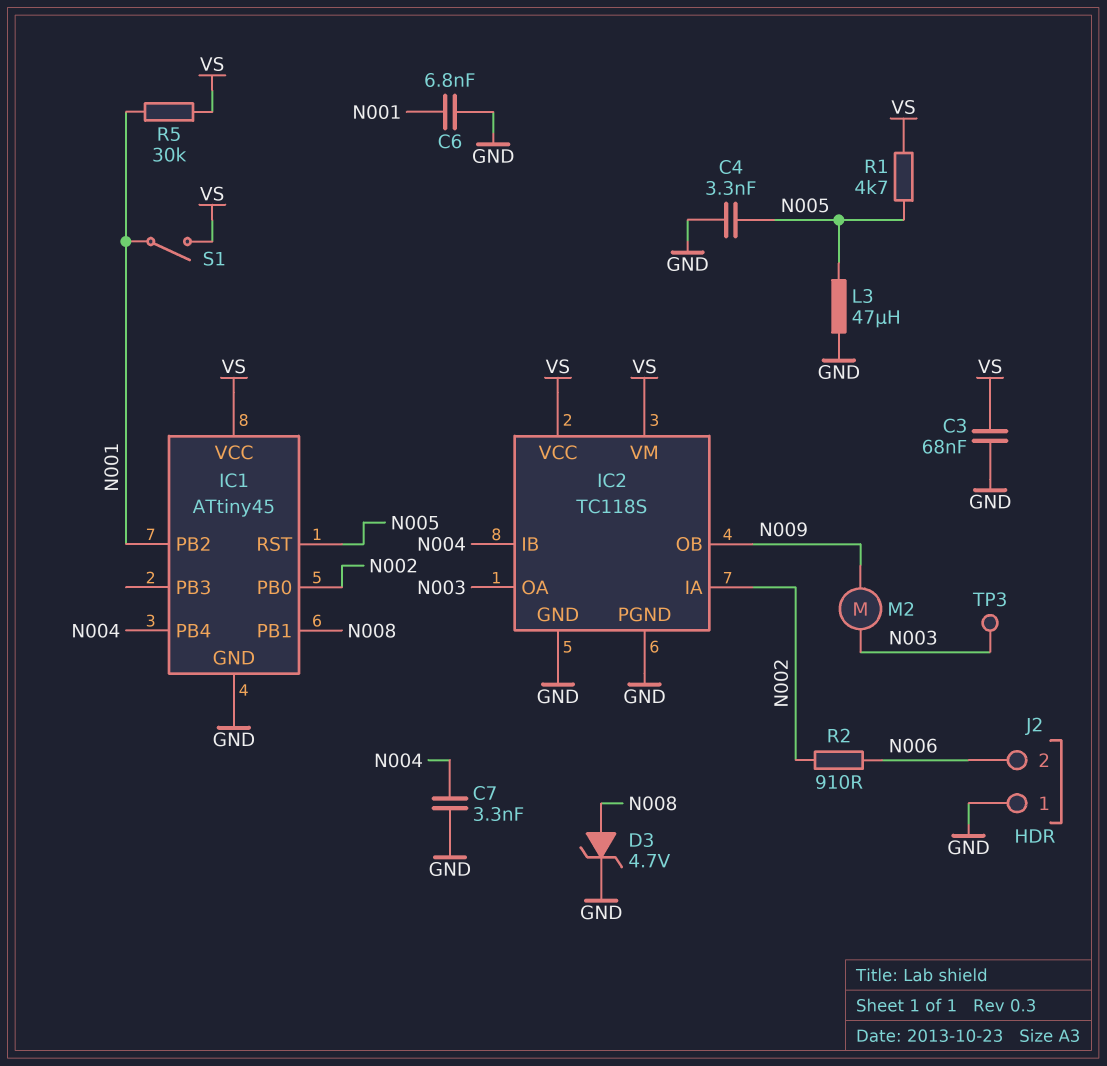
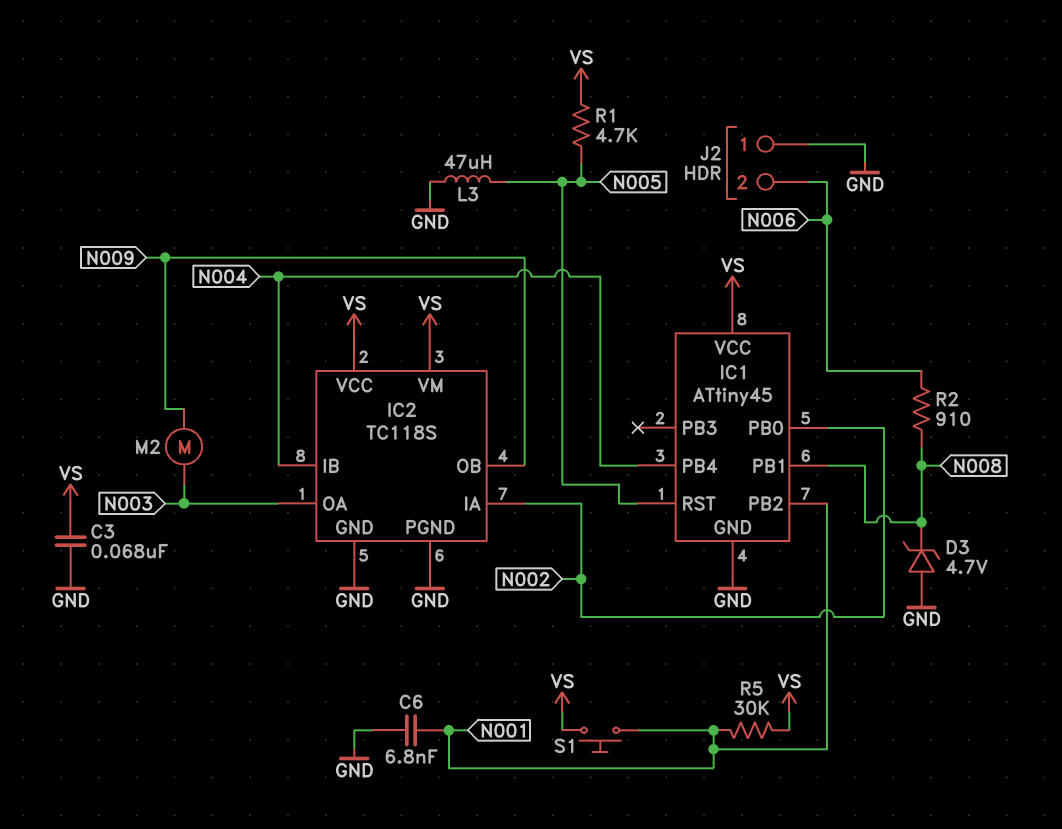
C4: 3.3nF (GND, N005) -> none
C7: 3.3nF (GND, N004) -> none
D3: zener 4.7V (A N008, K GND) -> zener 4.7V (A GND, K N008)
R2: 910 (N002, N006) -> 910 (N006, N008)
S1: switch (N001, VS) -> button (N001, VS)
TP3: test point (N003) -> none

